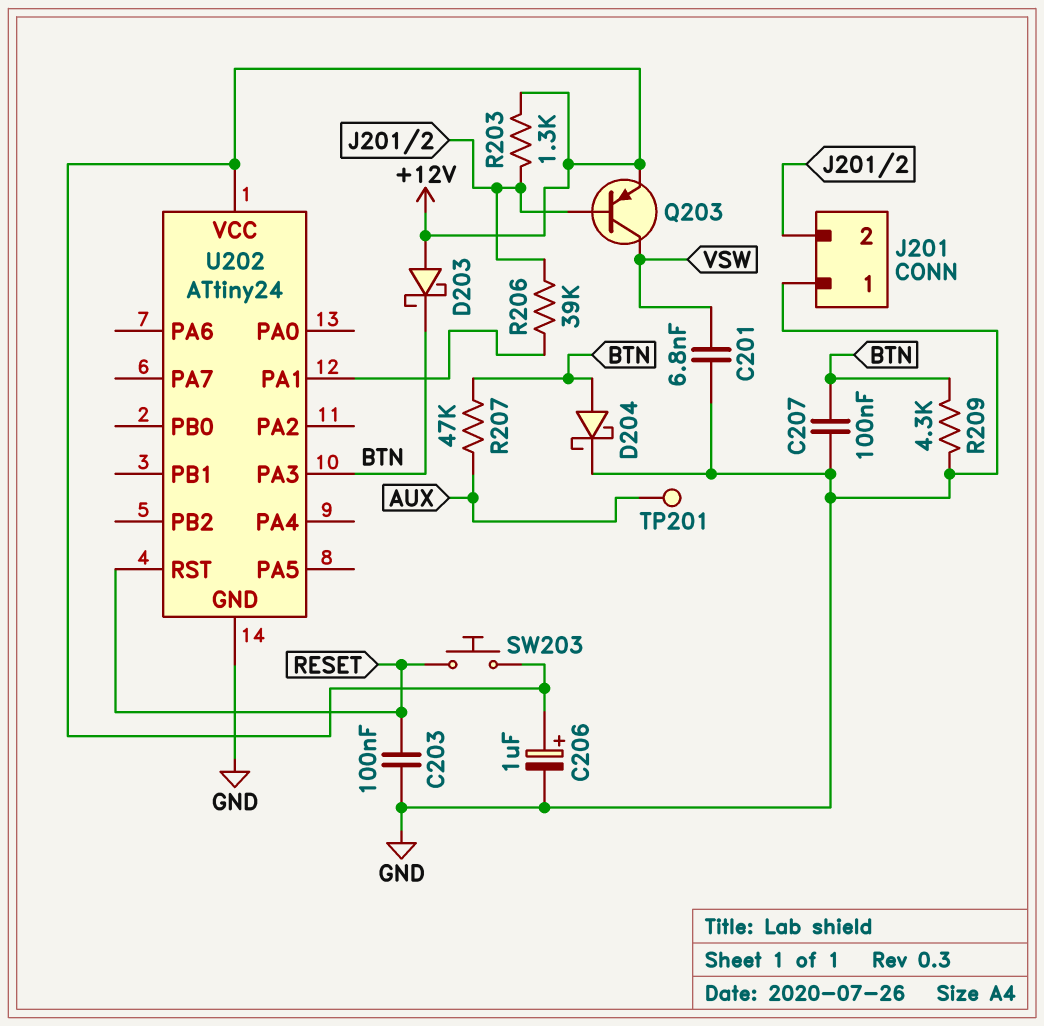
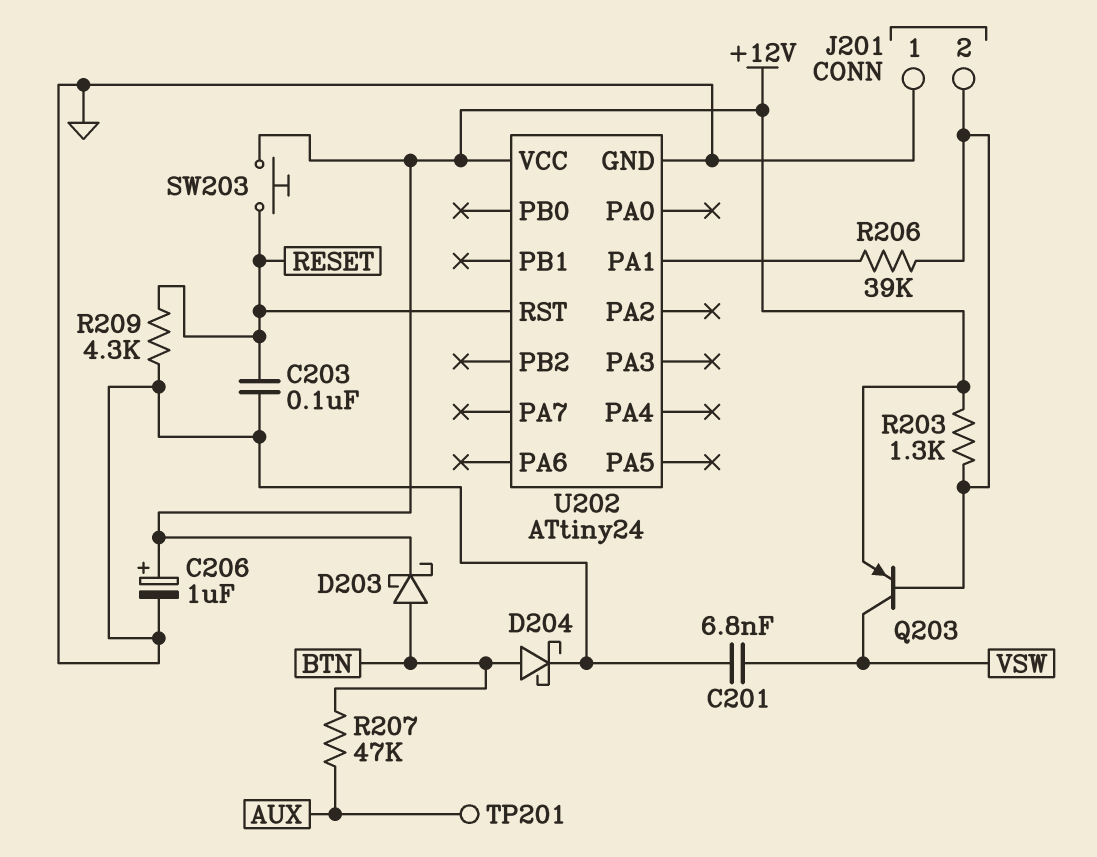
C207: 100nF (BTN, GND) -> none
D203: schottky (A +12V, K BTN) -> schottky (A BTN, K +12V)
R209: 4.3k (BTN, GND) -> 4.3k (GND, RESET)
U202 pin PA3: BTN -> none

